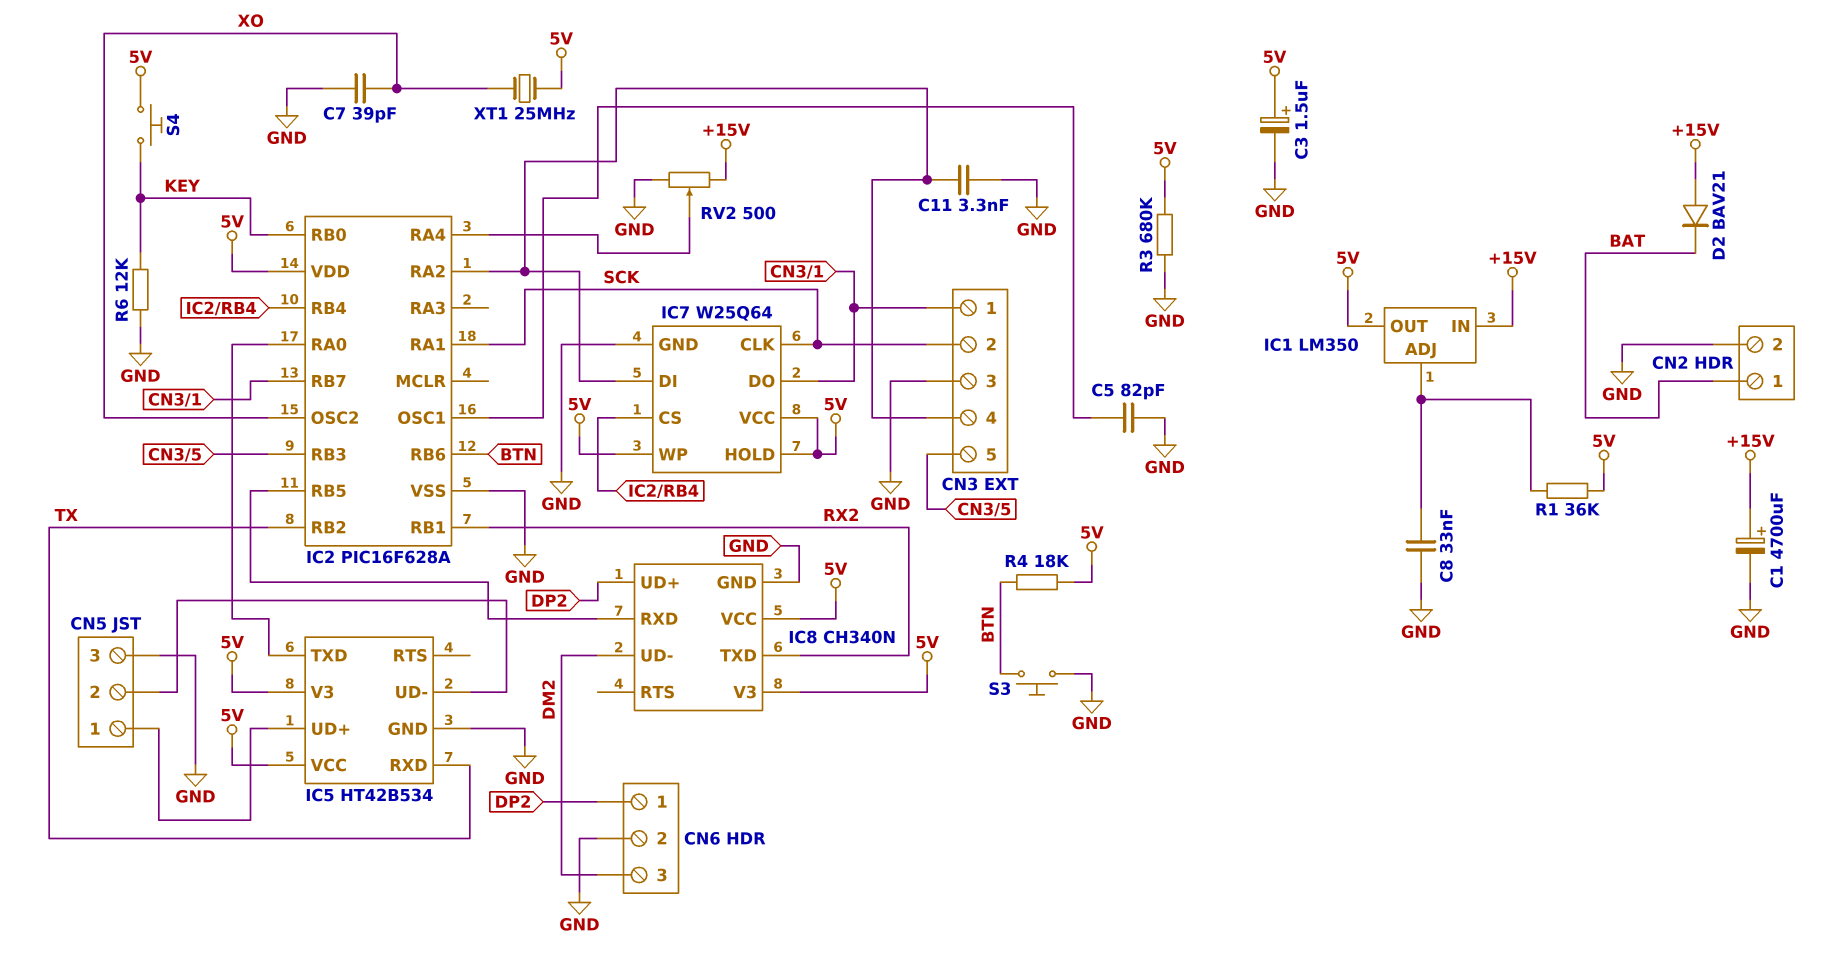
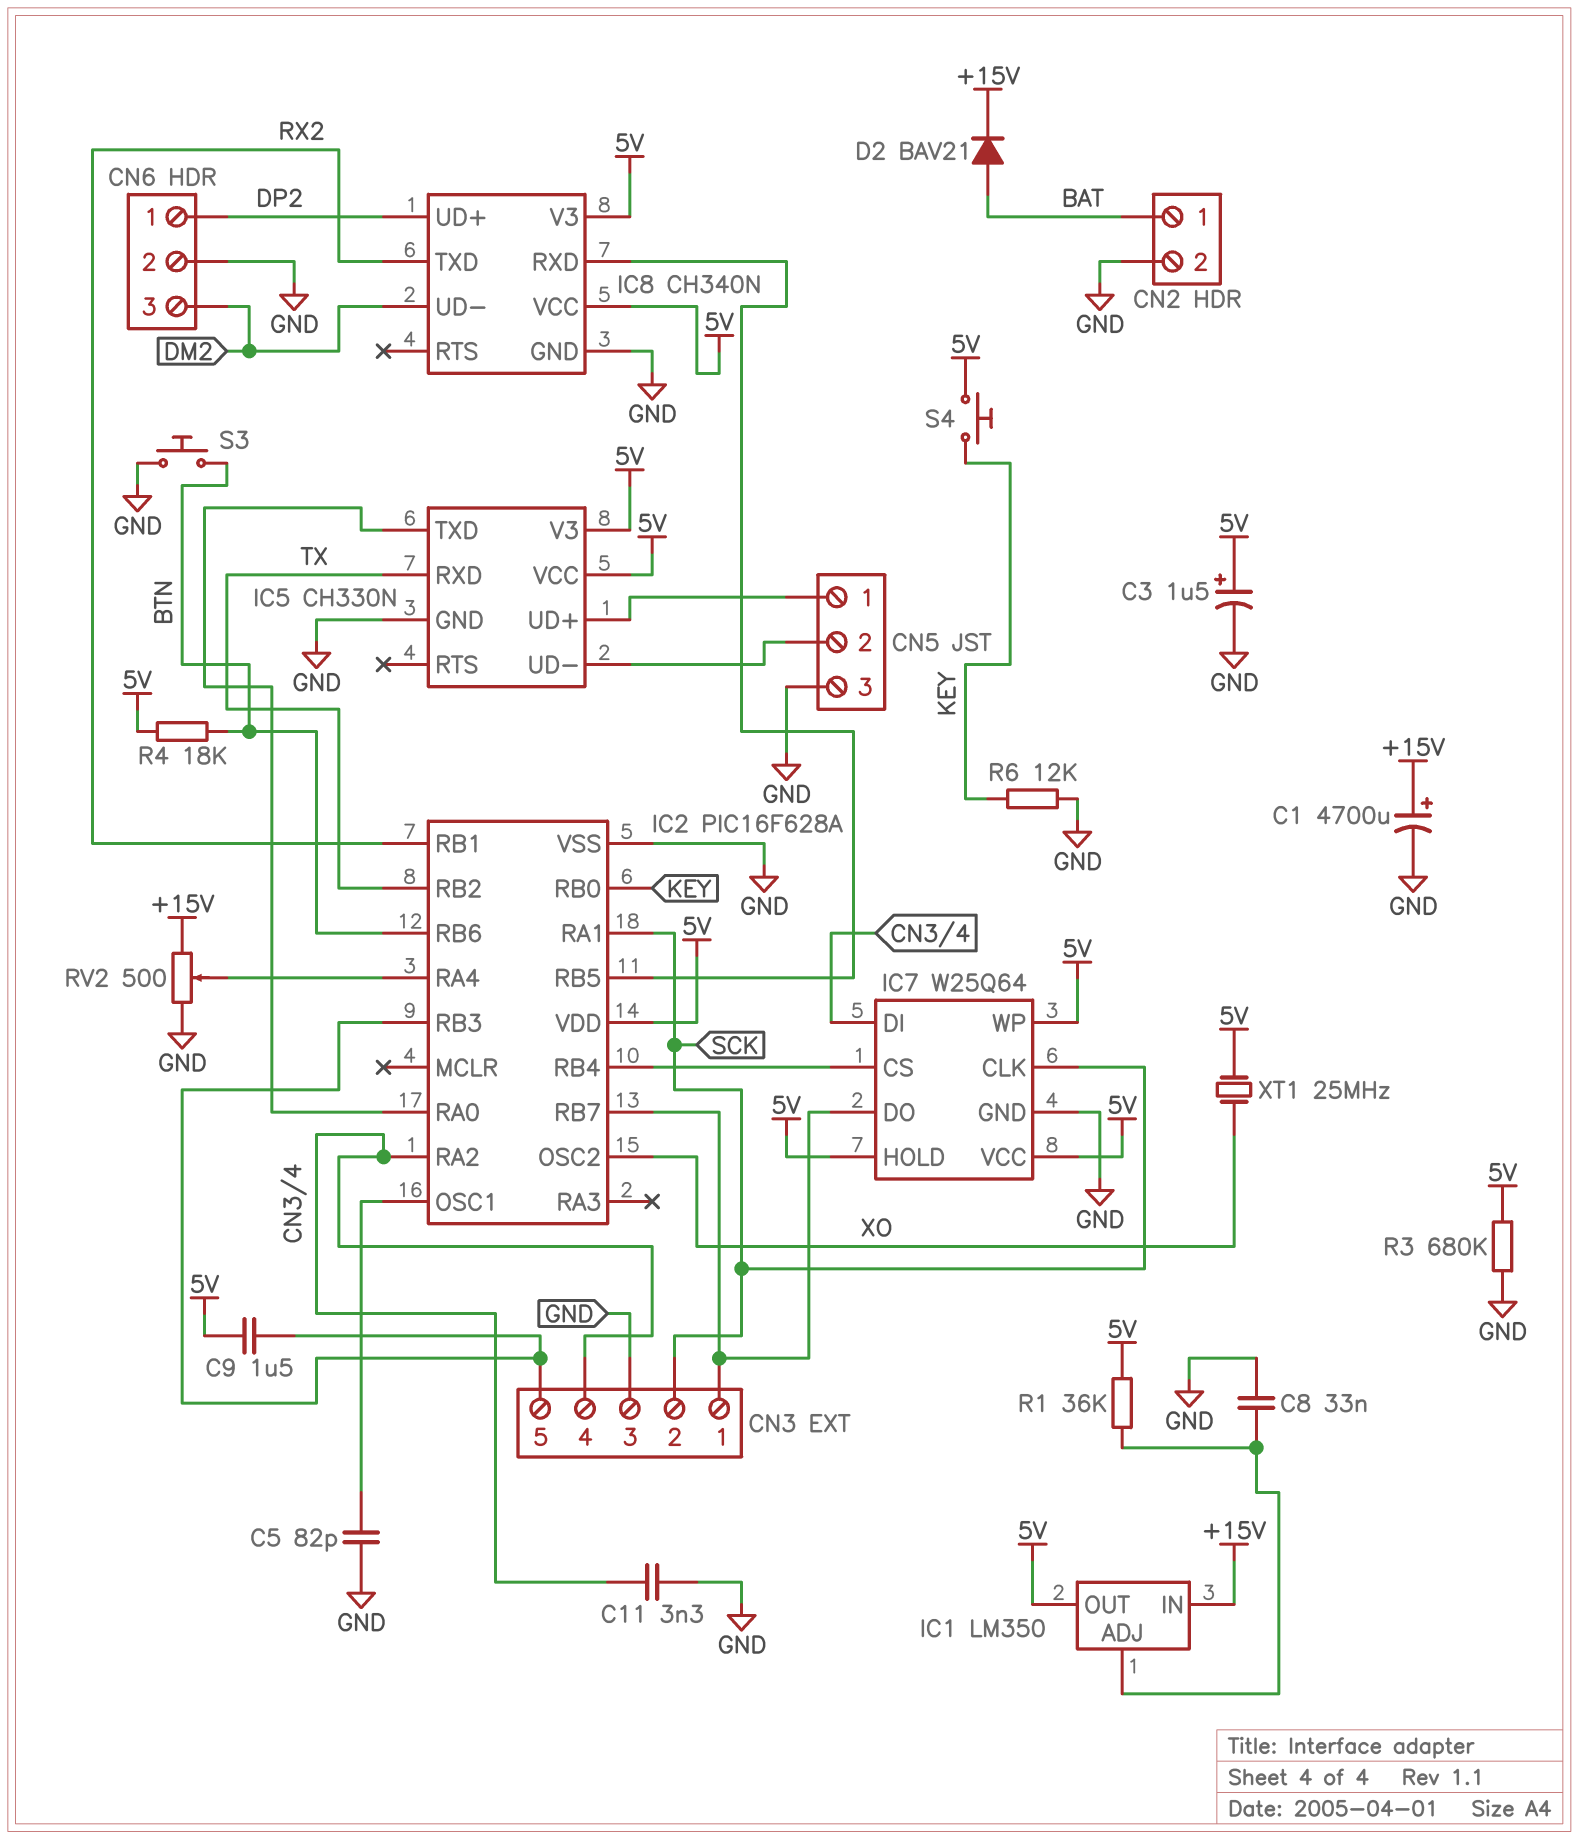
C7: 39pF (GND, XO) -> none
C9: none -> 1.5uF (5V, CN3/5)
D2: diode BAV21 (A +15V, K BAT) -> diode BAV21 (A BAT, K +15V)
IC5: HT42B534 -> CH330N

